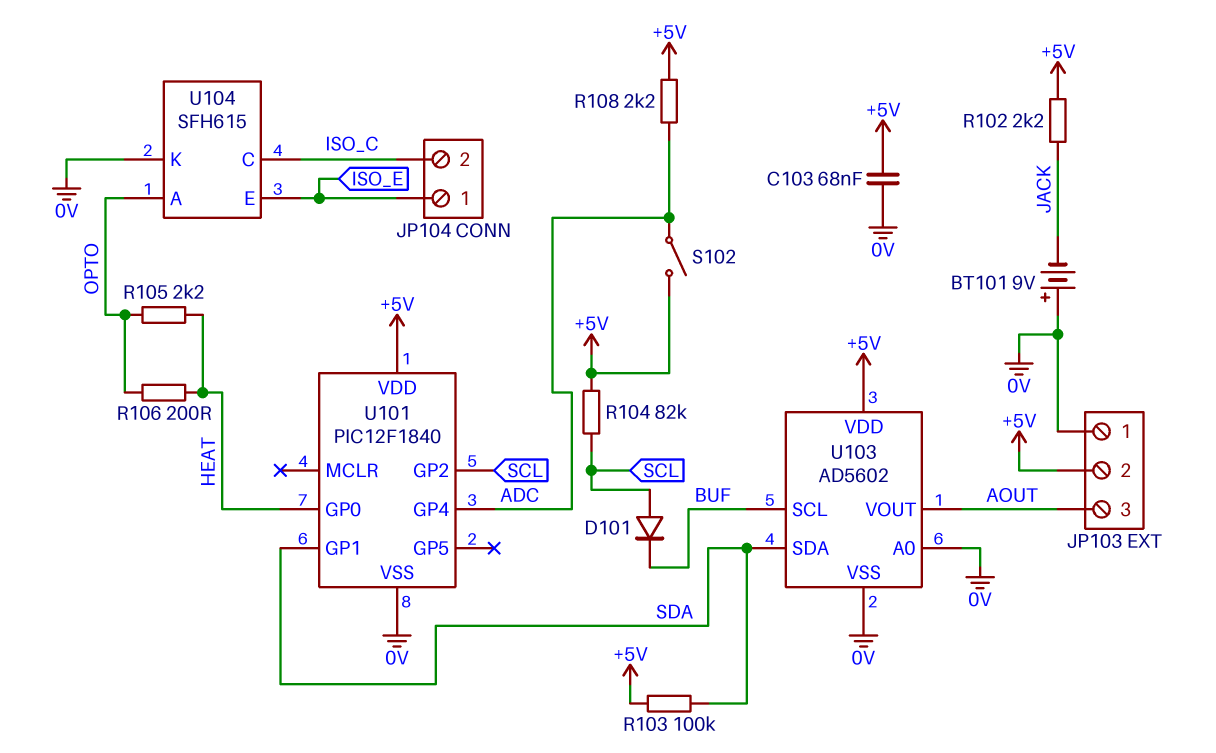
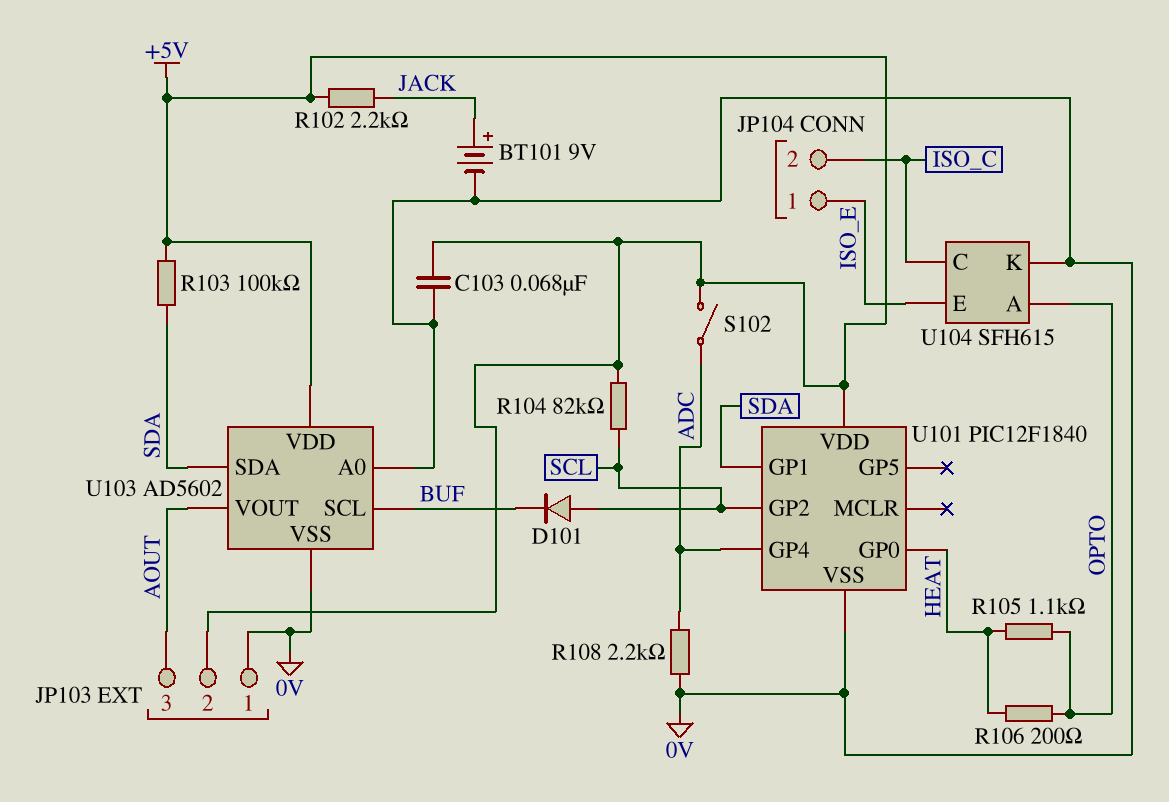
BT101: 9V (plus 0V, minus JACK) -> 9V (plus JACK, minus 0V)
R105: 2.2k (HEAT, OPTO) -> 1.1k (HEAT, OPTO)
R108: 2.2k (+5V, ADC) -> 2.2k (0V, ADC)

